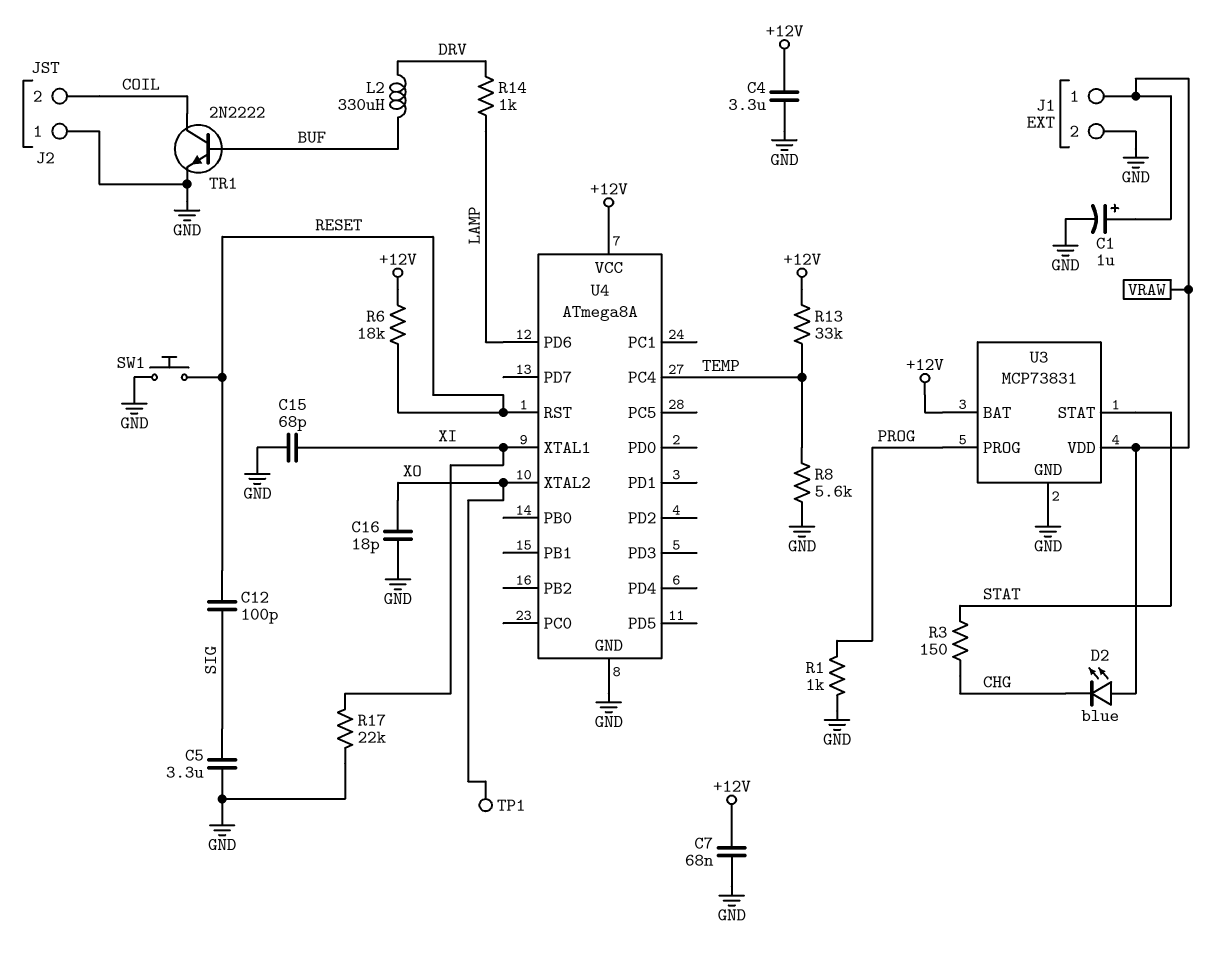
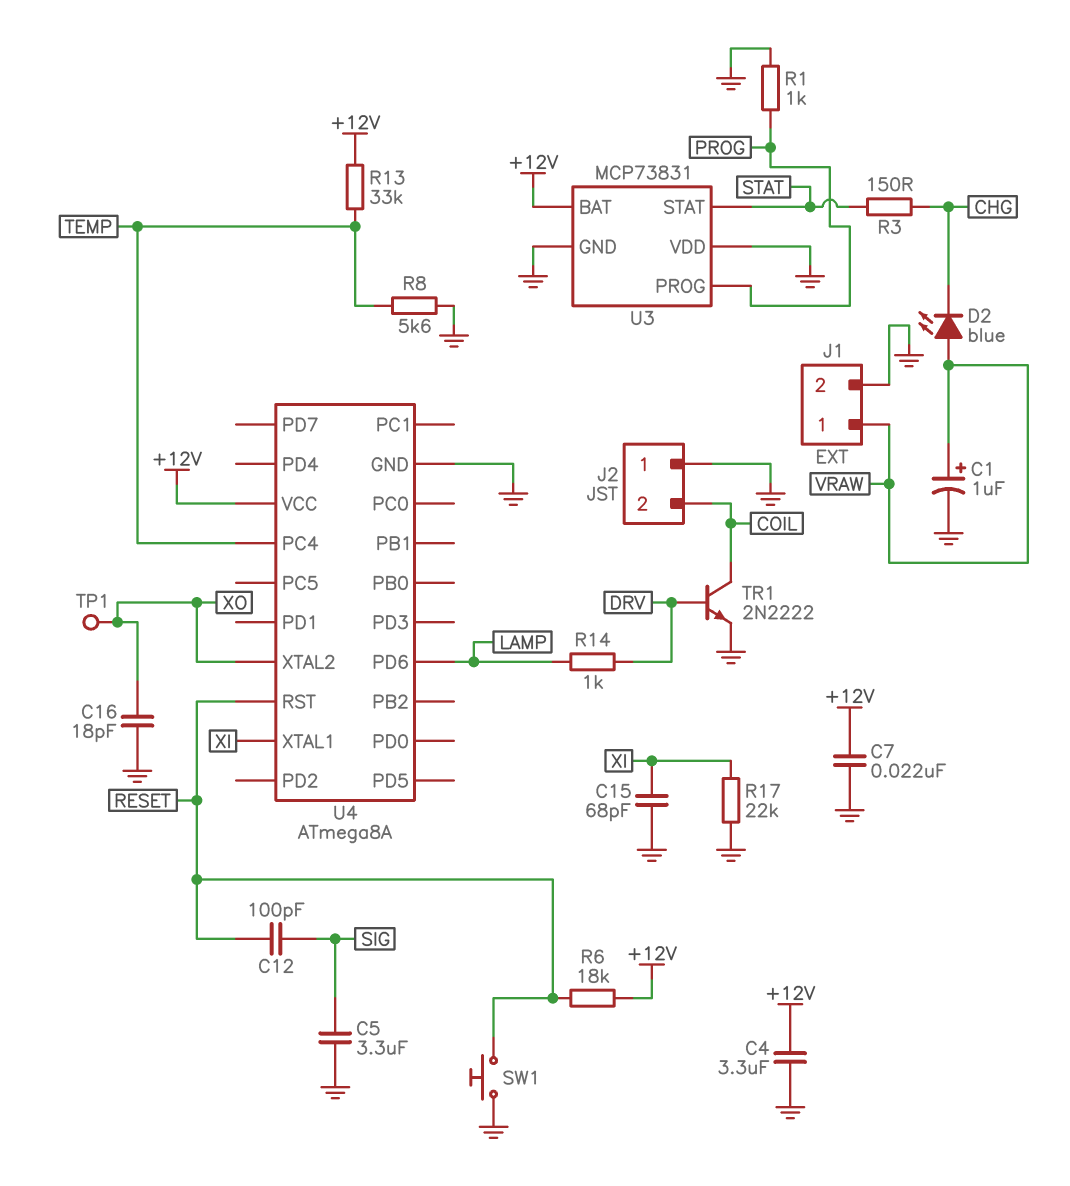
C7: 68nF (+12V, GND) -> 22nF (+12V, GND)
L2: 330uH (BUF, DRV) -> none
TR1: NPN 2N2222 (B BUF, C COIL, E GND) -> NPN 2N2222 (B DRV, C COIL, E GND)
U3 pin VDD: VRAW -> GND

